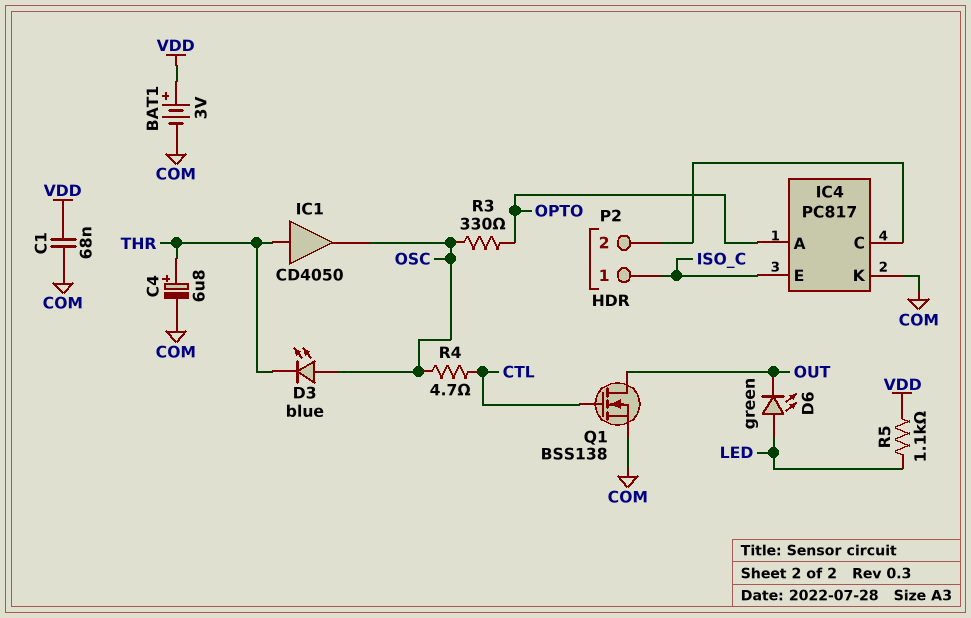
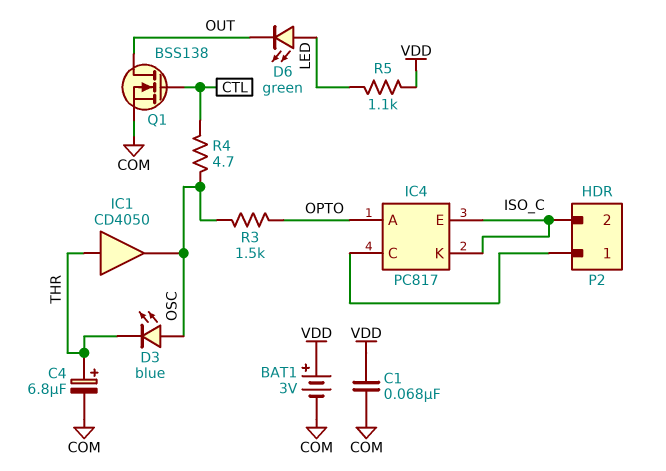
IC4 pin K: COM -> ISO_C
P2 pin 1: ISO_C -> IC4/C
P2 pin 2: IC4/C -> ISO_C
R3: 330 (OPTO, OSC) -> 1.5k (OPTO, OSC)

